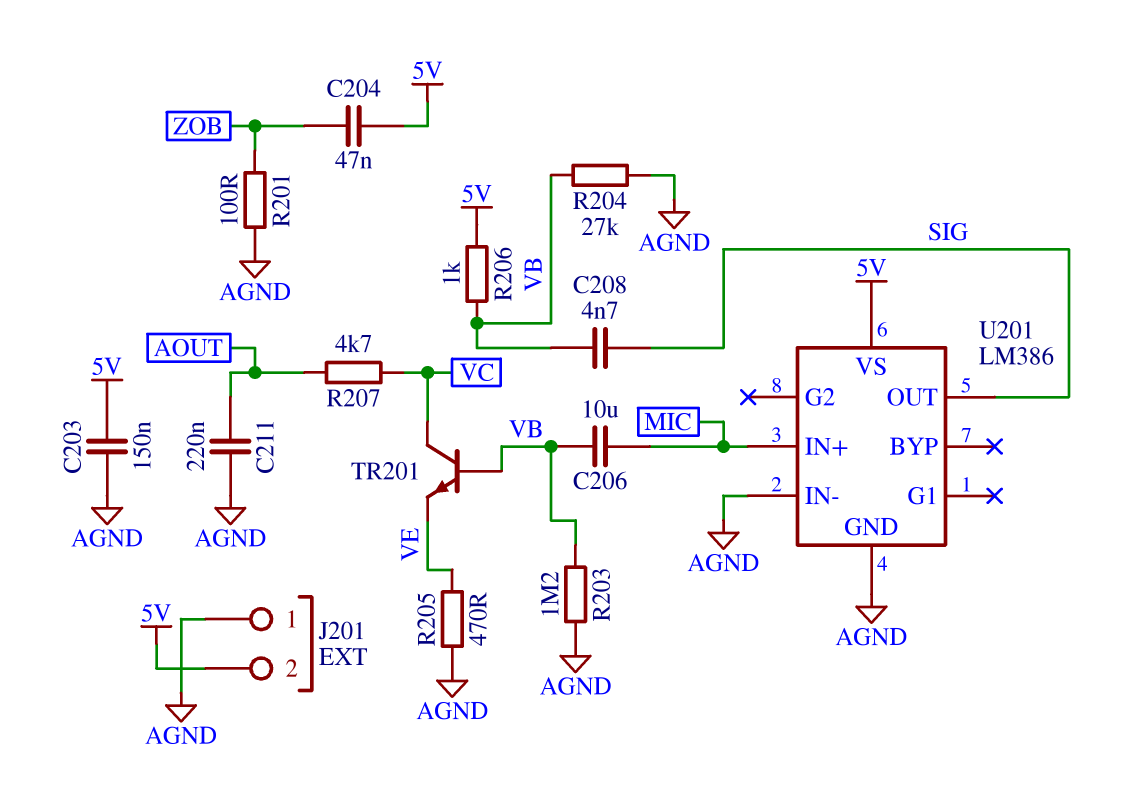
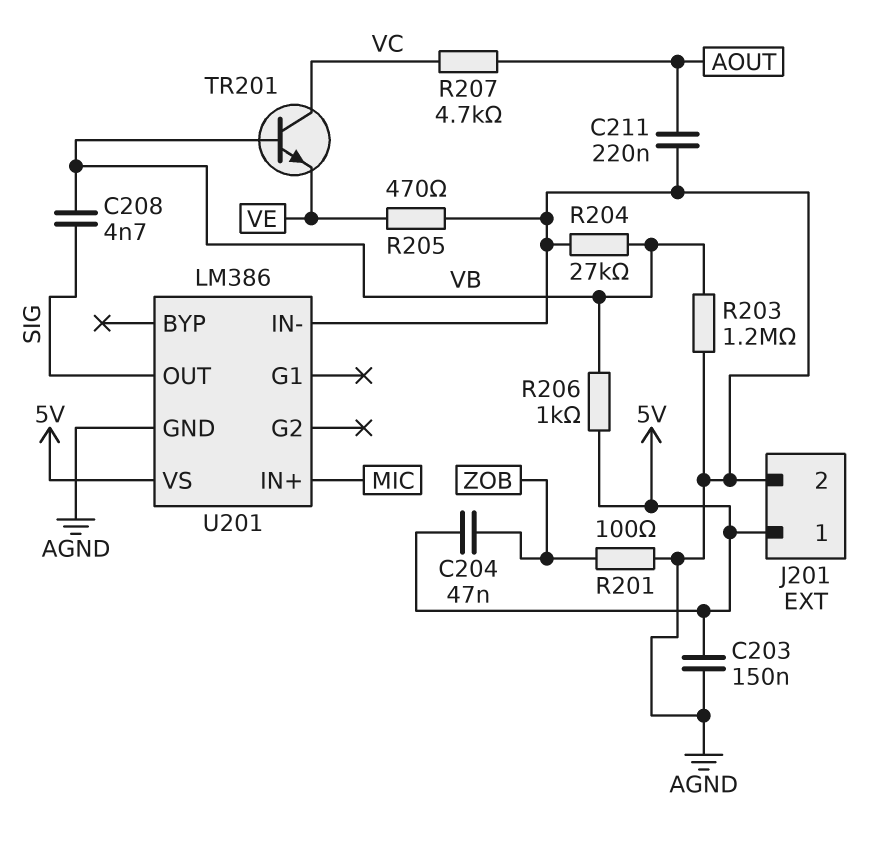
C206: 10uF (MIC, VB) -> none
J201 pin 1: AGND -> 5V
J201 pin 2: 5V -> AGND

